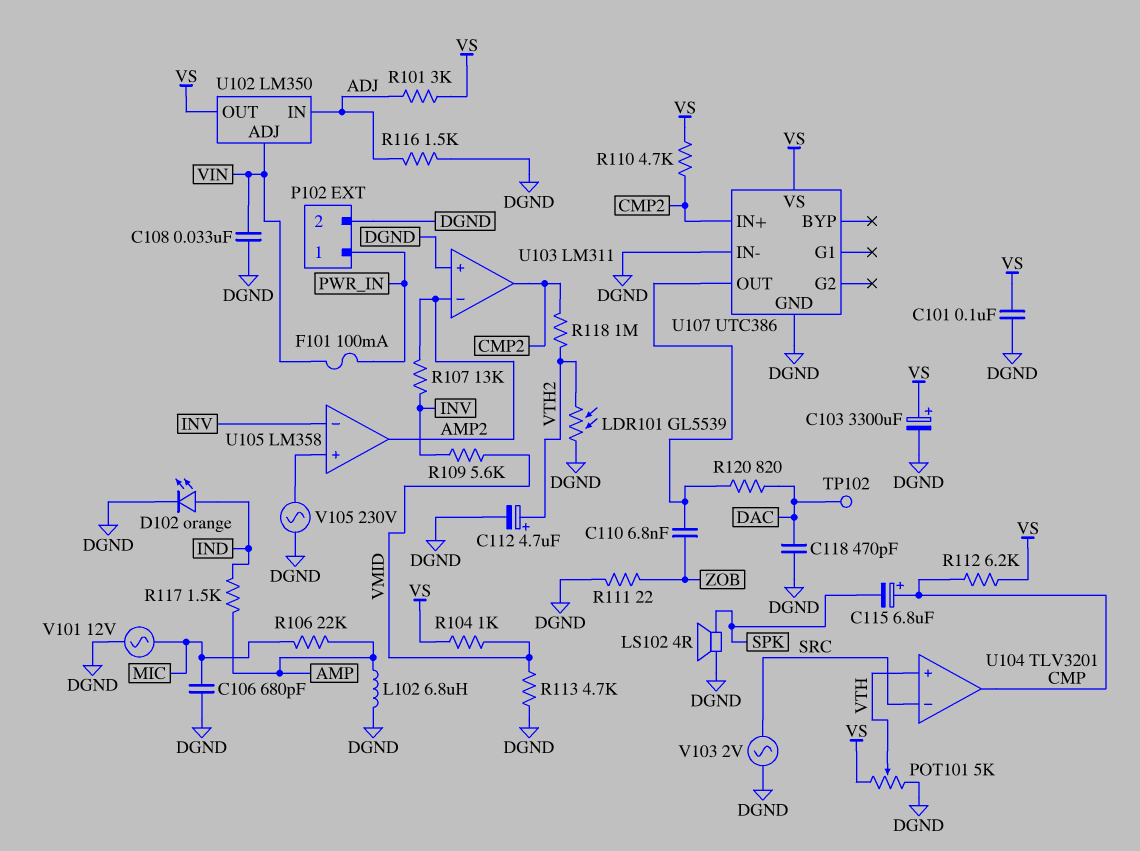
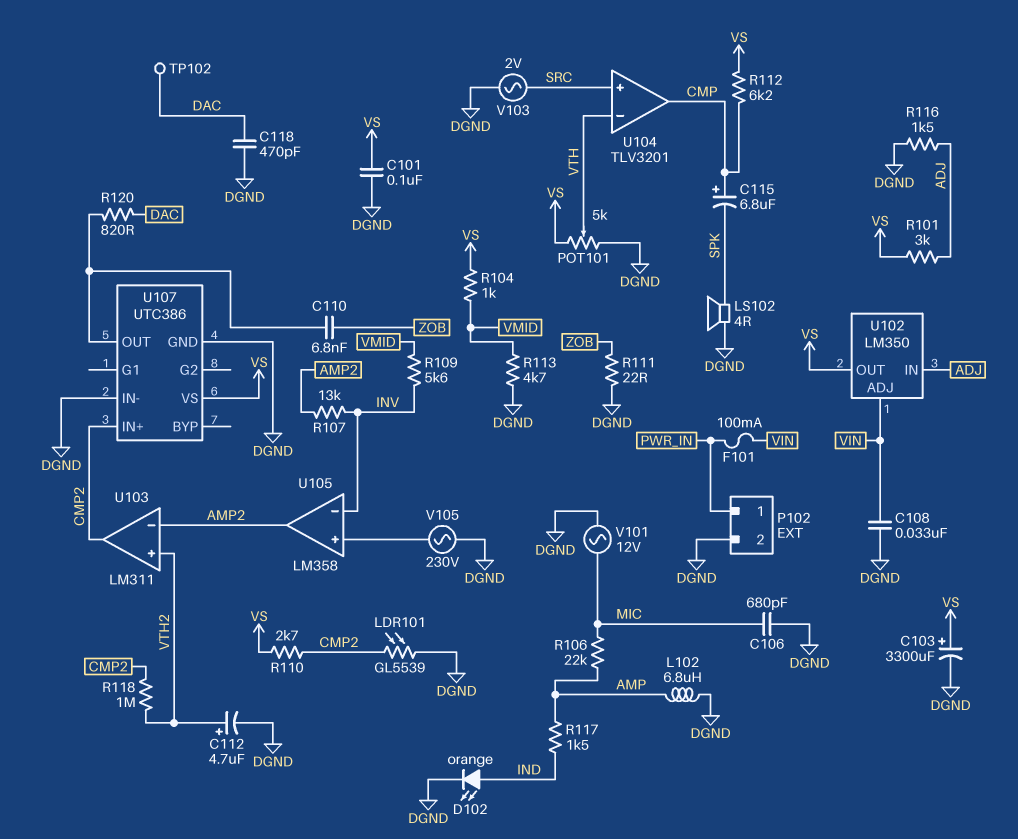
LDR101: GL5539 (DGND, VTH2) -> GL5539 (CMP2, DGND)
R110: 4.7k (CMP2, VS) -> 2.7k (CMP2, VS)
U103 pin in+: DGND -> VTH2
U104 pin in+: VTH -> SRC
U104 pin in-: SRC -> VTH

